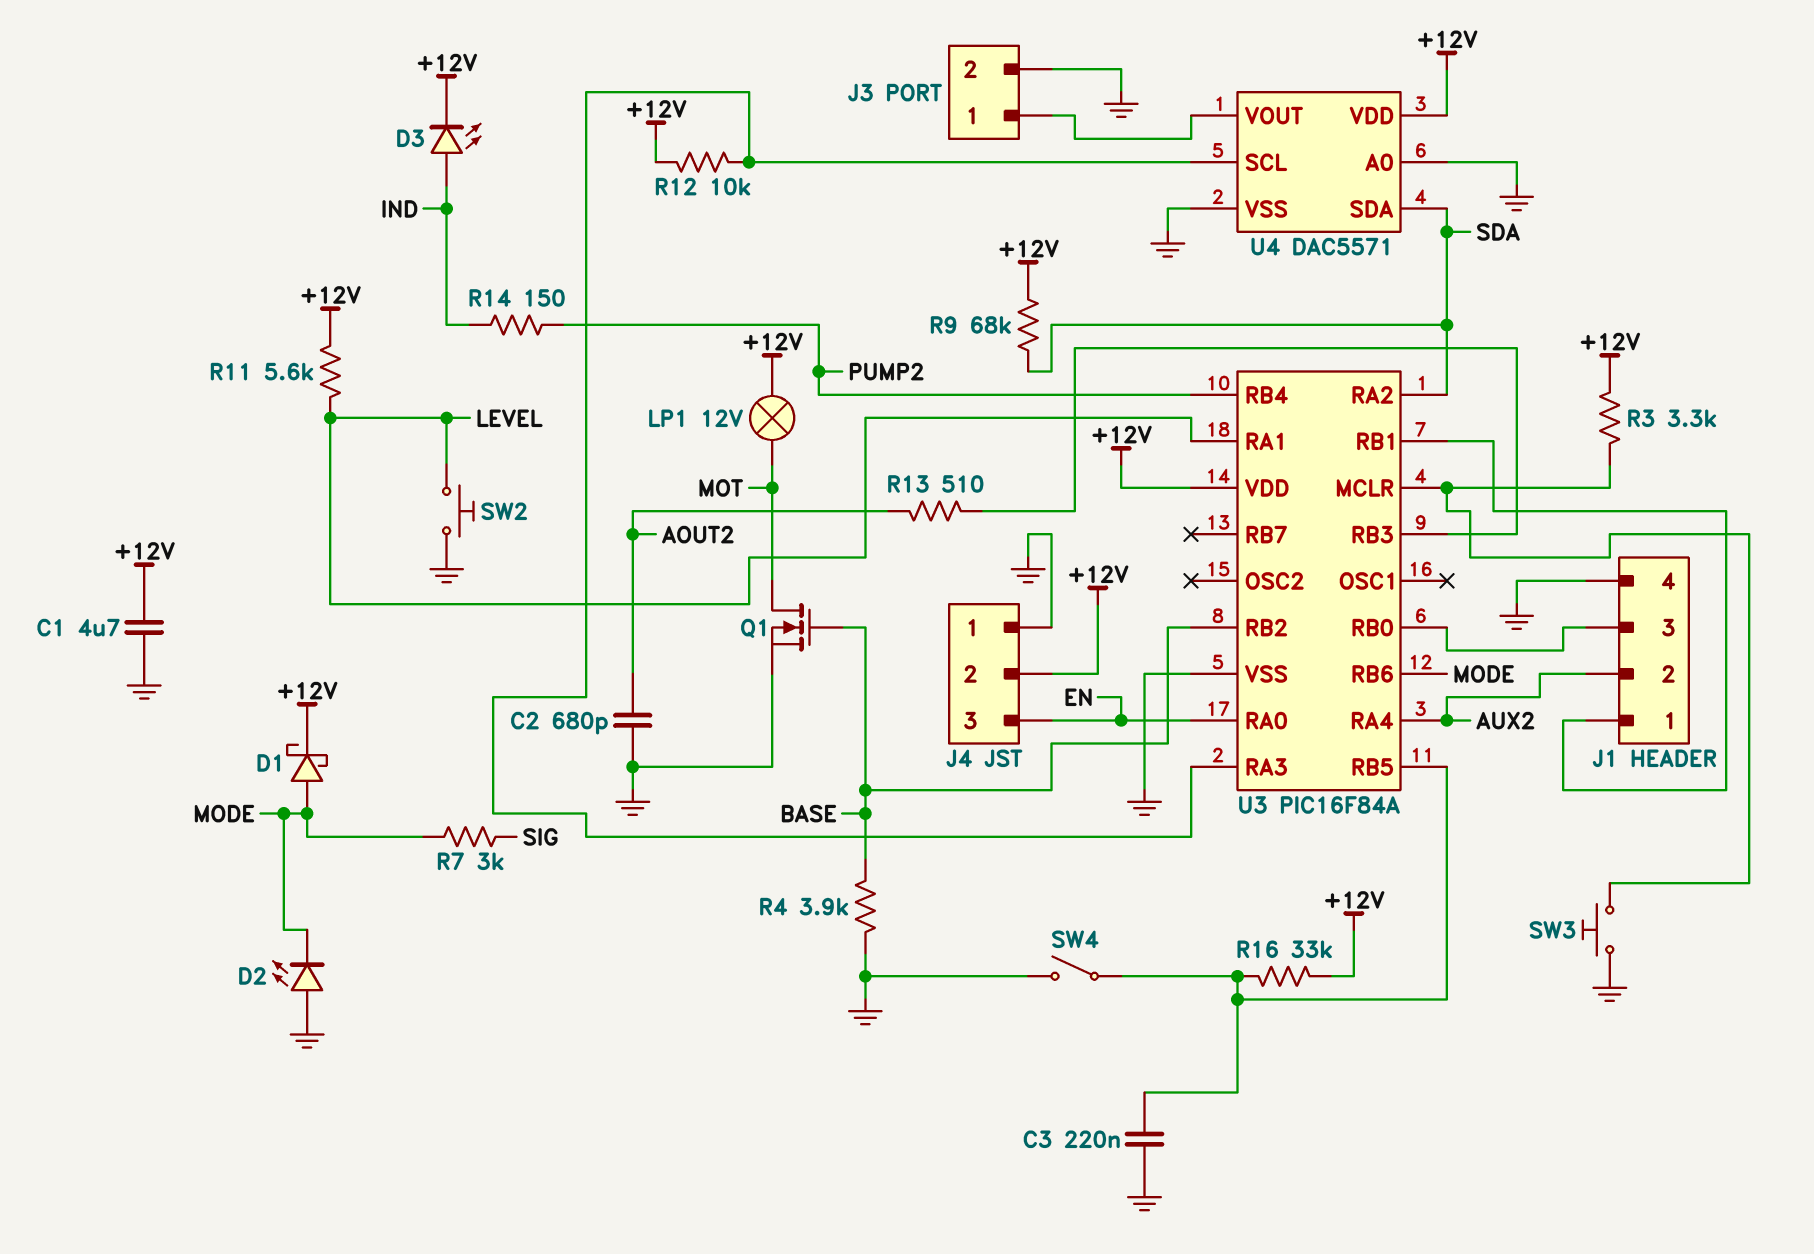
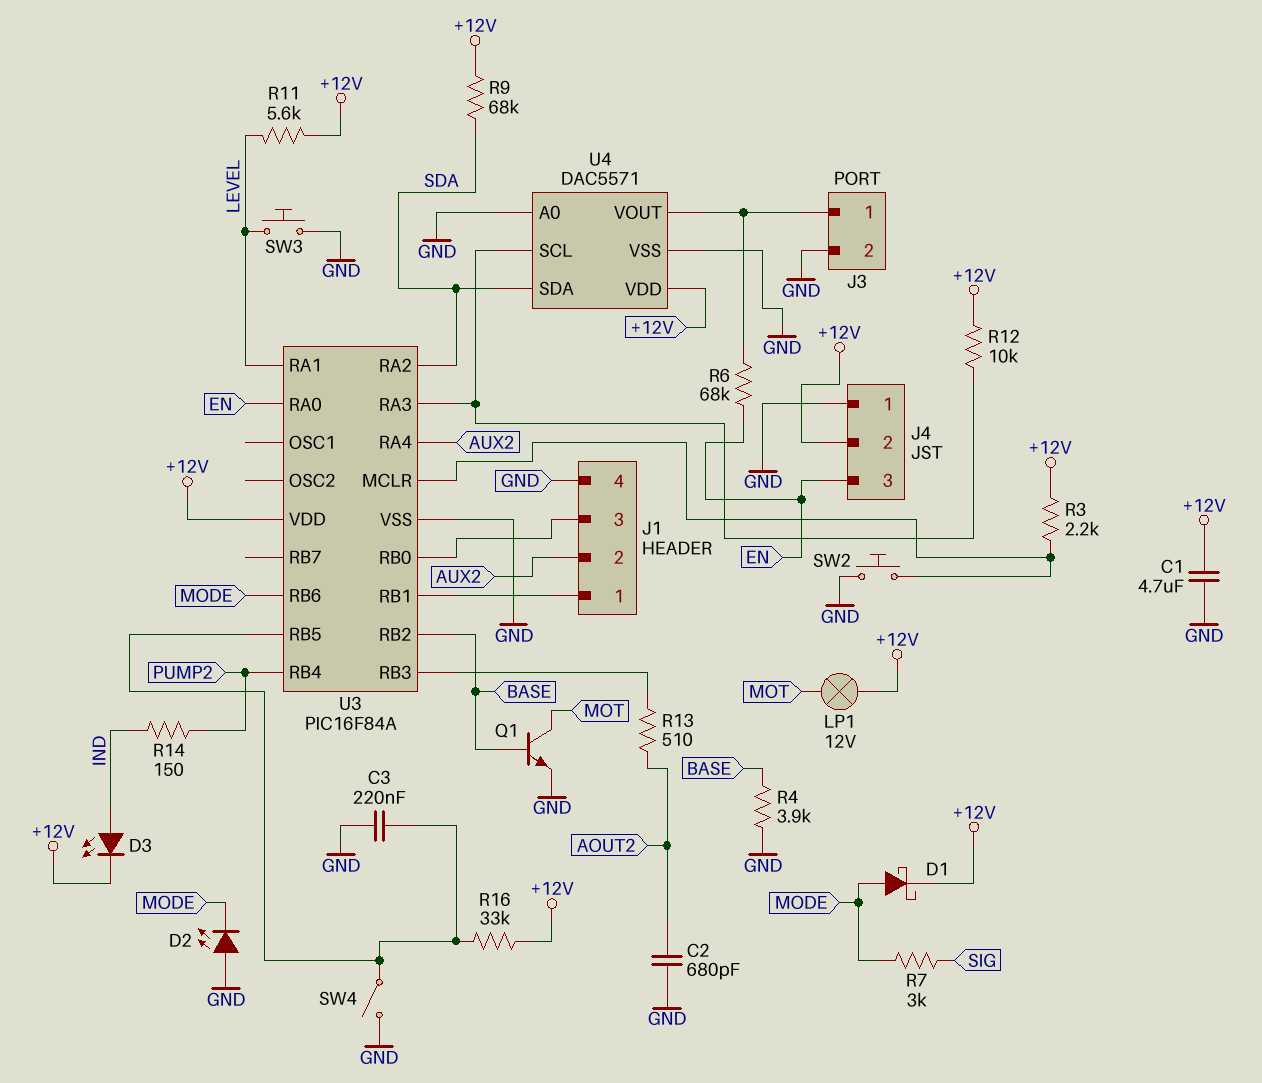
Q1: NMOS (G BASE, D MOT, S GND) -> NPN (B BASE, C MOT, E GND)
R3: 3.3k (+12V, U3/MCLR) -> 2.2k (+12V, U3/MCLR)
R6: none -> 68k (EN, J3/1)
SW2: button (GND, LEVEL) -> button (GND, U3/MCLR)
SW3: button (GND, U3/MCLR) -> button (GND, LEVEL)

